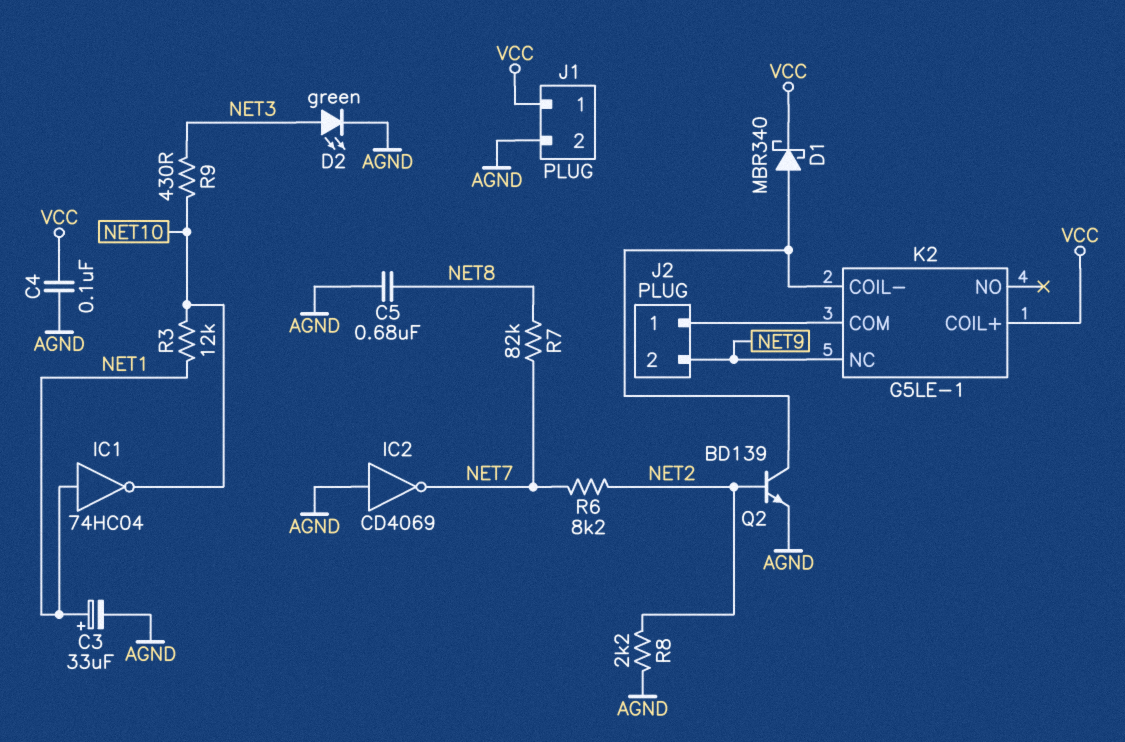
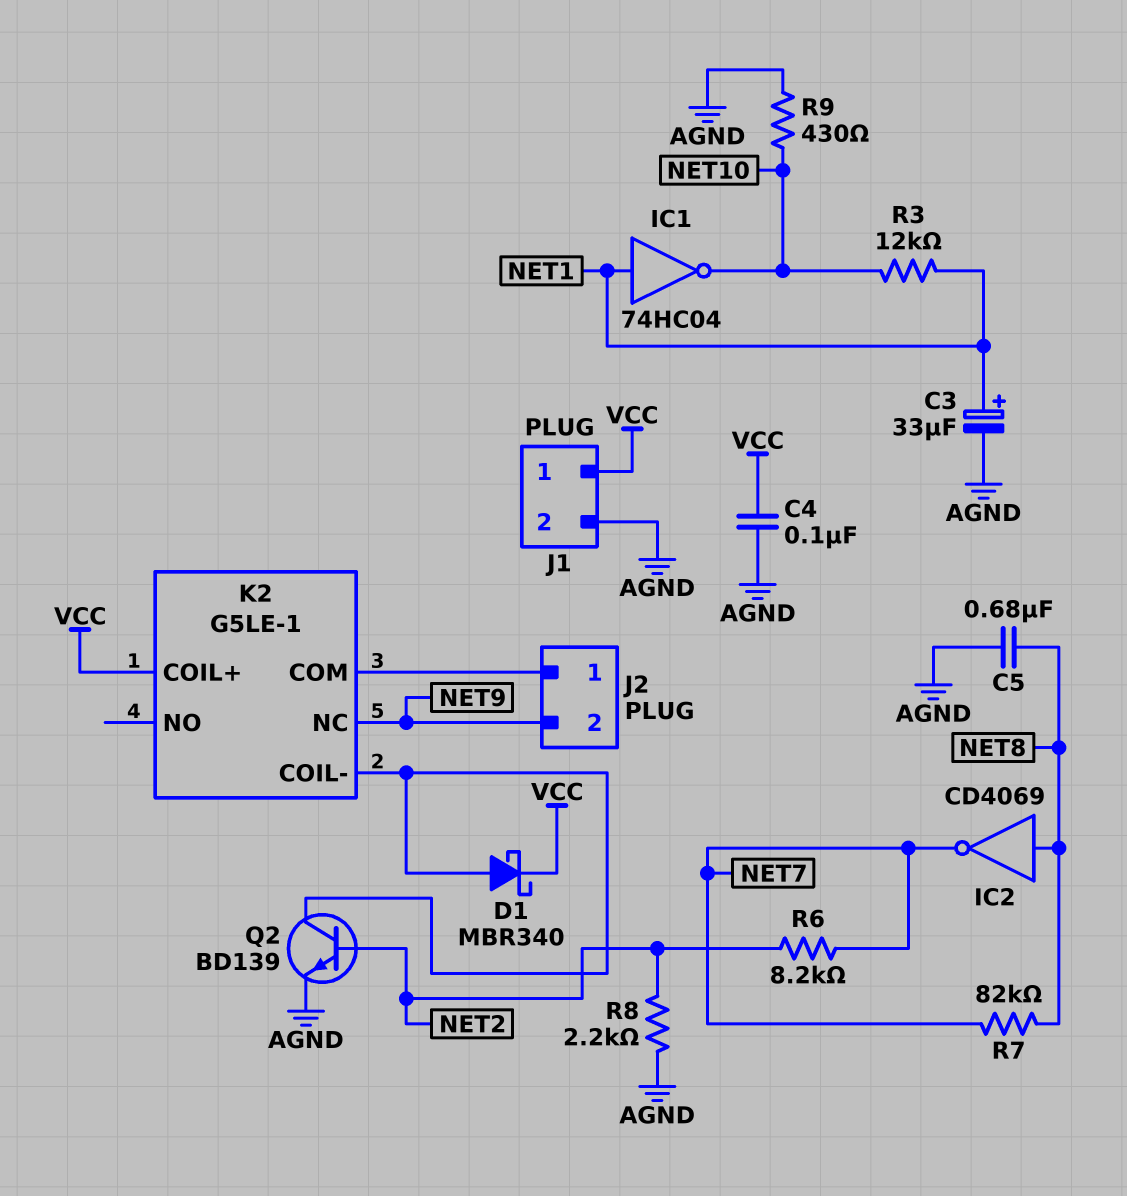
D2: LED green (A NET3, K AGND) -> none
IC2: NOT CD4069 (in AGND, out NET7) -> NOT CD4069 (in NET8, out NET7)
R9: 430 (NET3, NET10) -> 430 (AGND, NET10)

